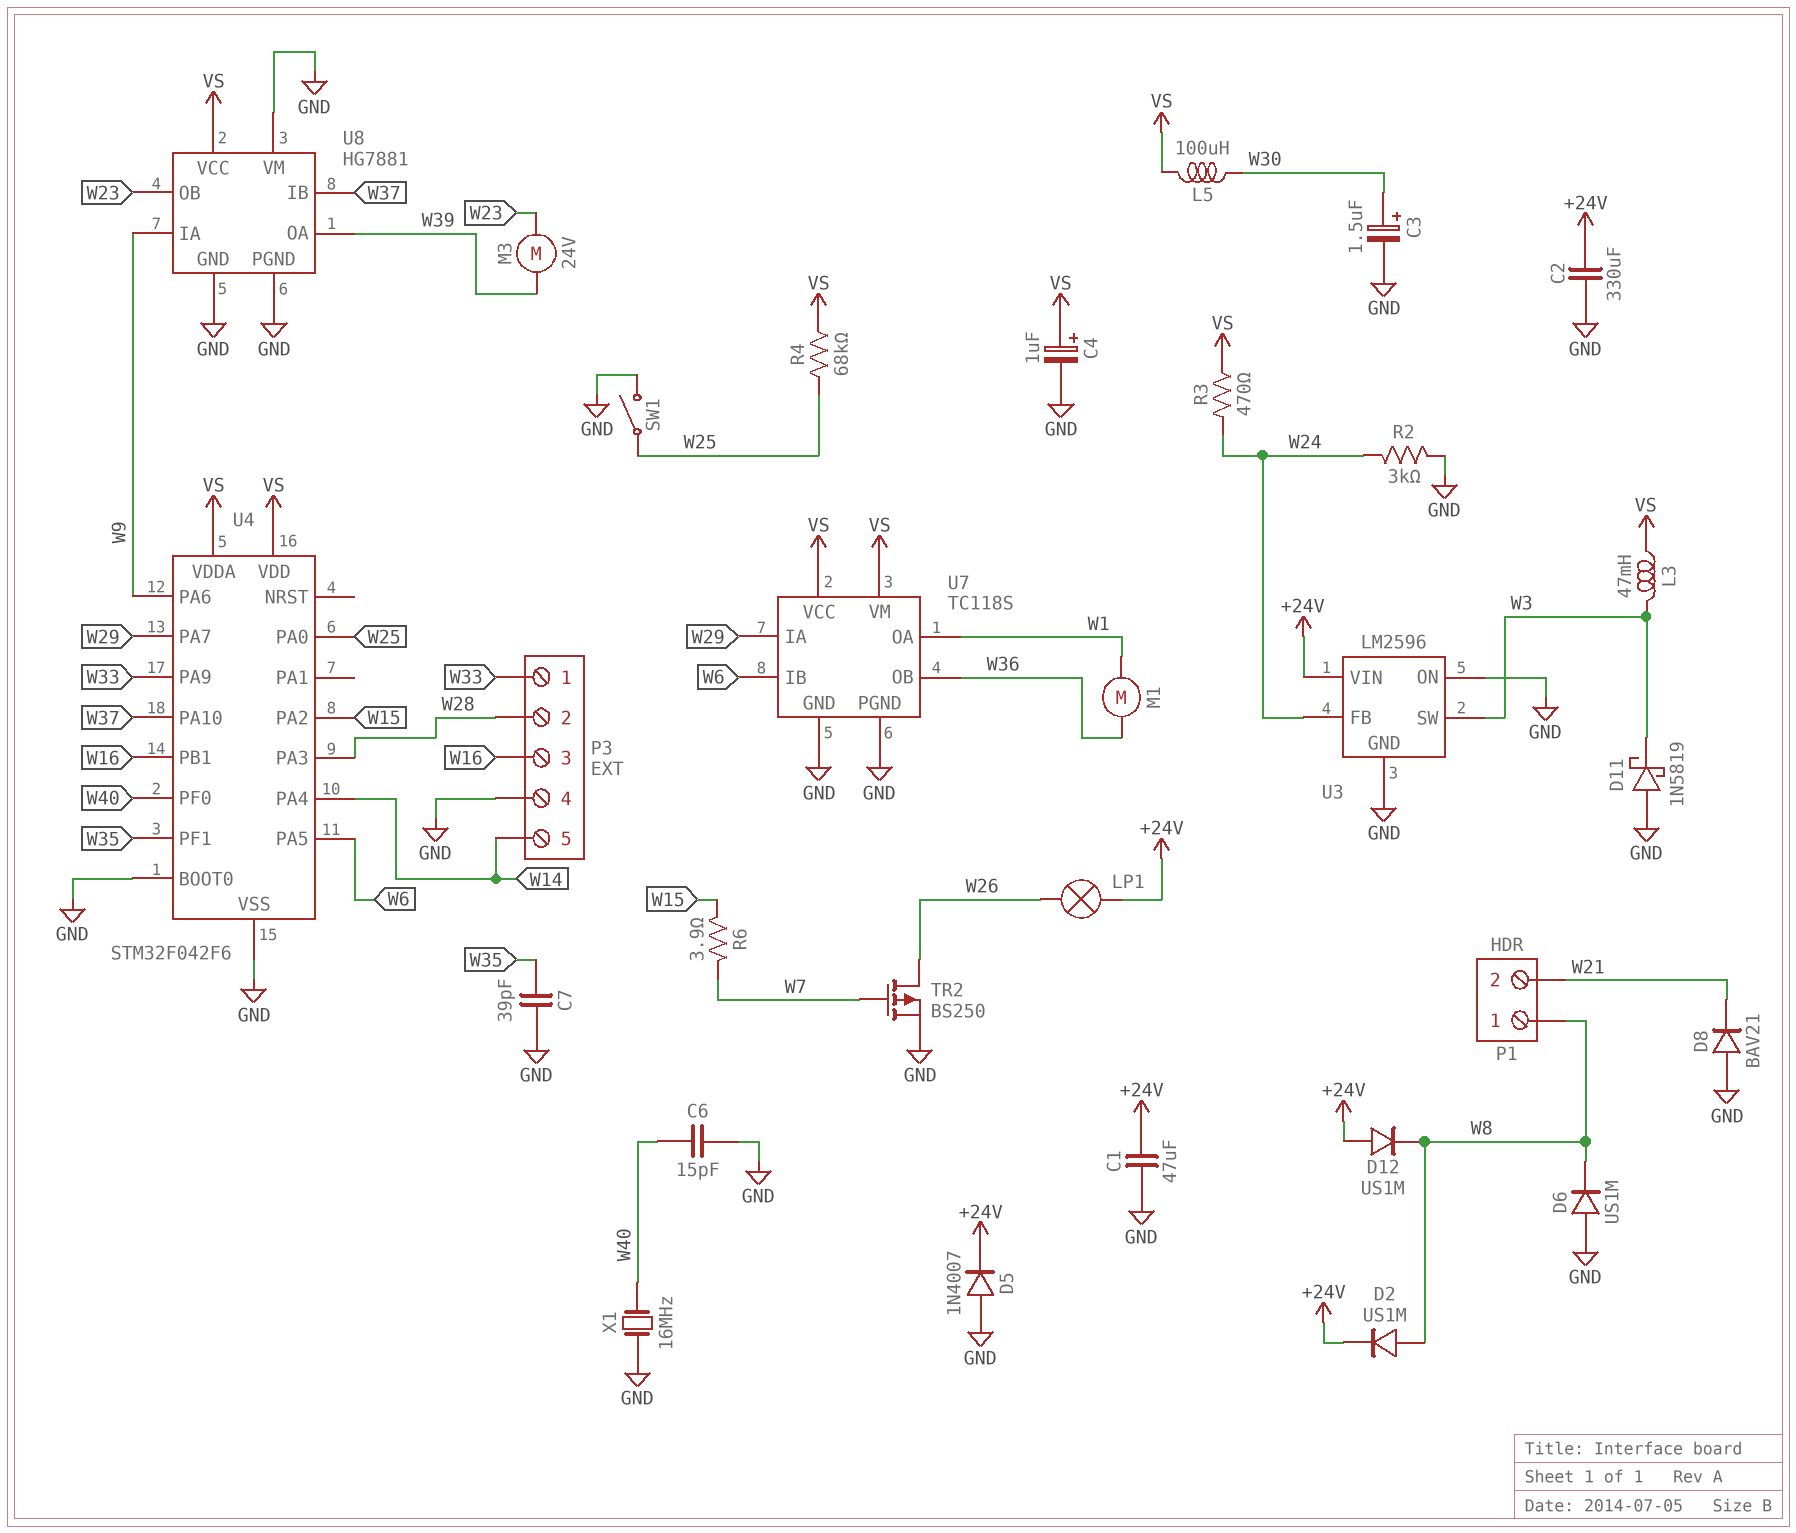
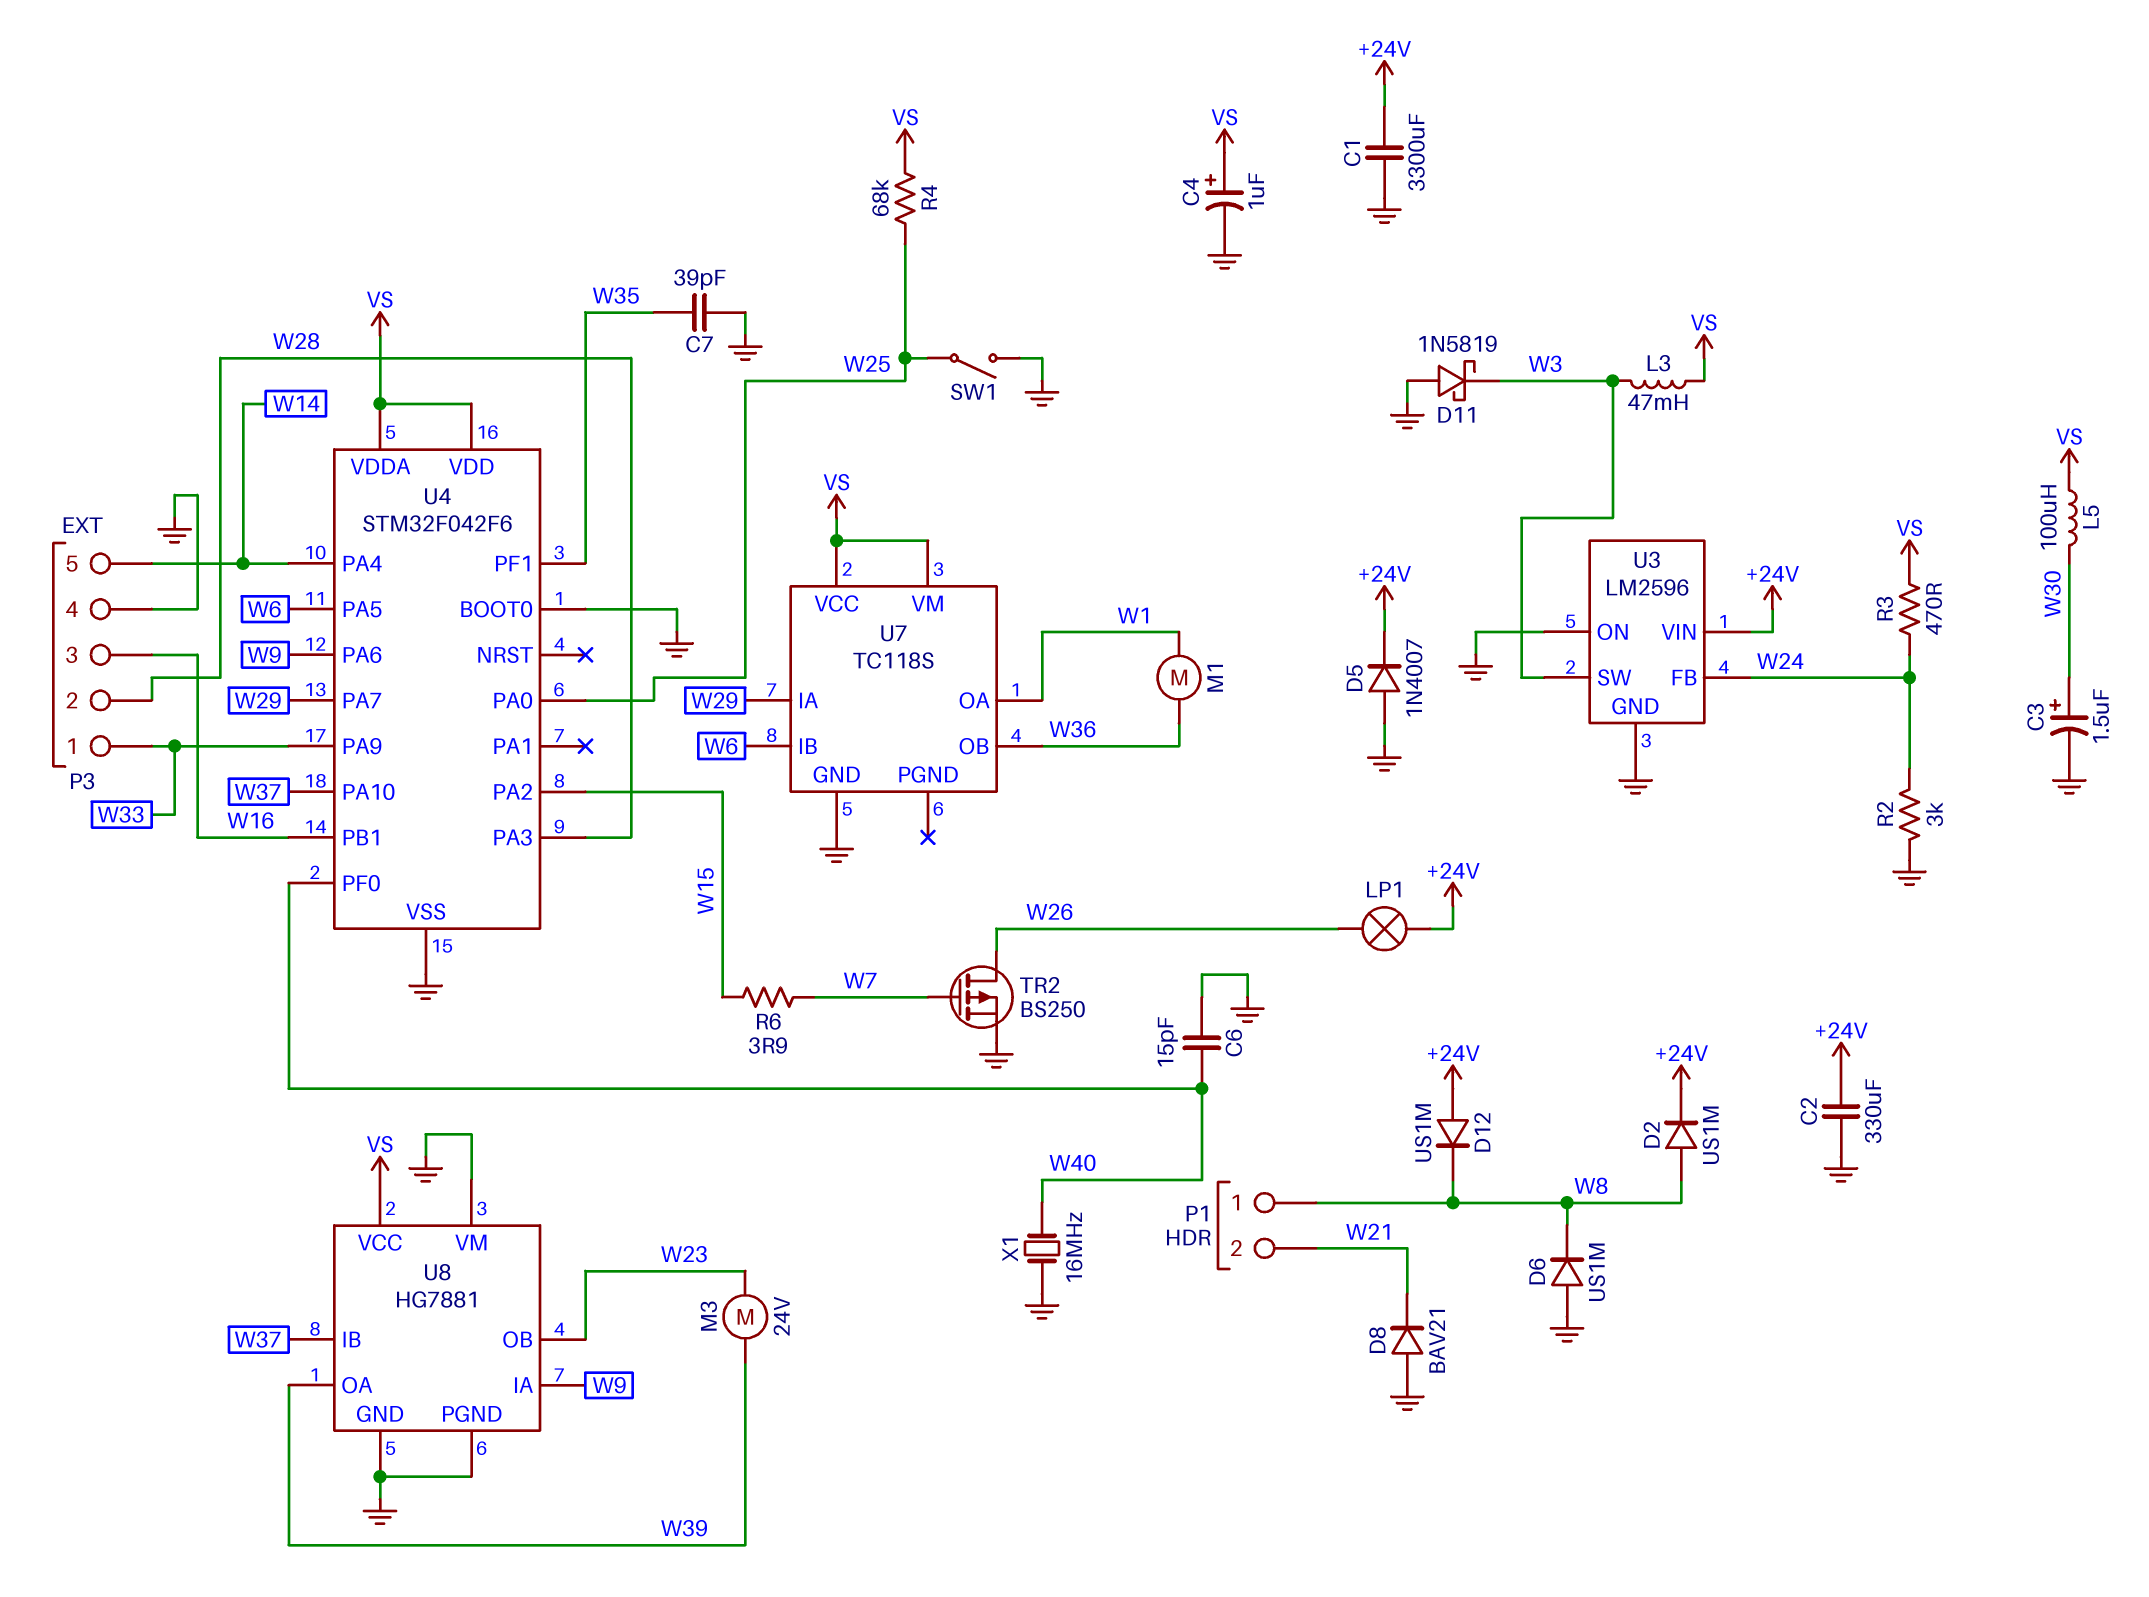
C1: 47uF (+24V, GND) -> 3300uF (+24V, GND)
U7 pin PGND: GND -> none

